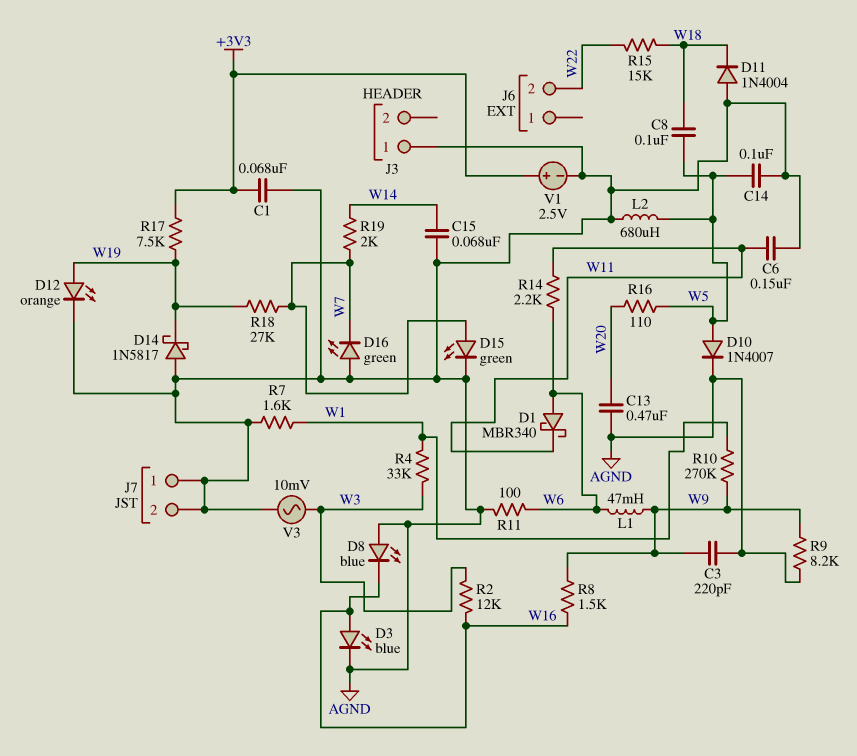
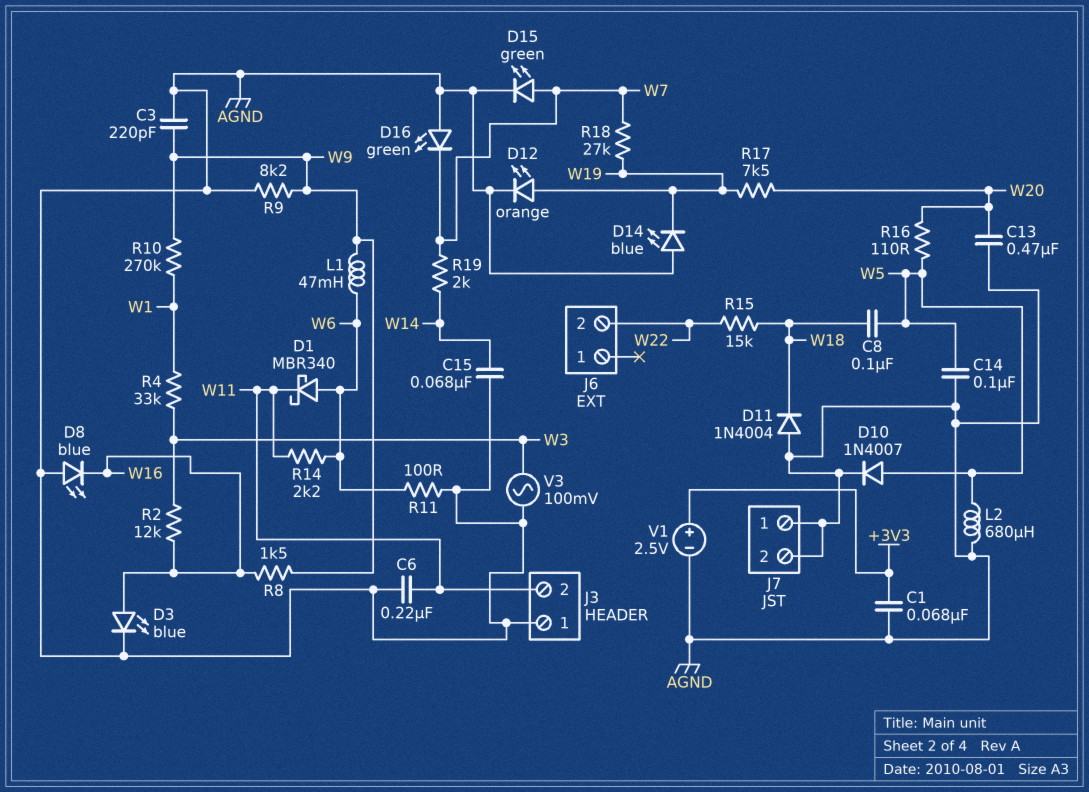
C6: 150nF (AGND, W11) -> 220nF (AGND, W11)
D14: schottky 1N5817 (A AGND, K W19) -> LED blue (A AGND, K W19)
J3 pin 2: none -> W11
R7: 1.6k (AGND, W1) -> none
R17: 7.5k (+3V3, W19) -> 7.5k (W19, W20)
V3: AC 10mV (AGND, W3) -> AC 100mV (AGND, W3)

